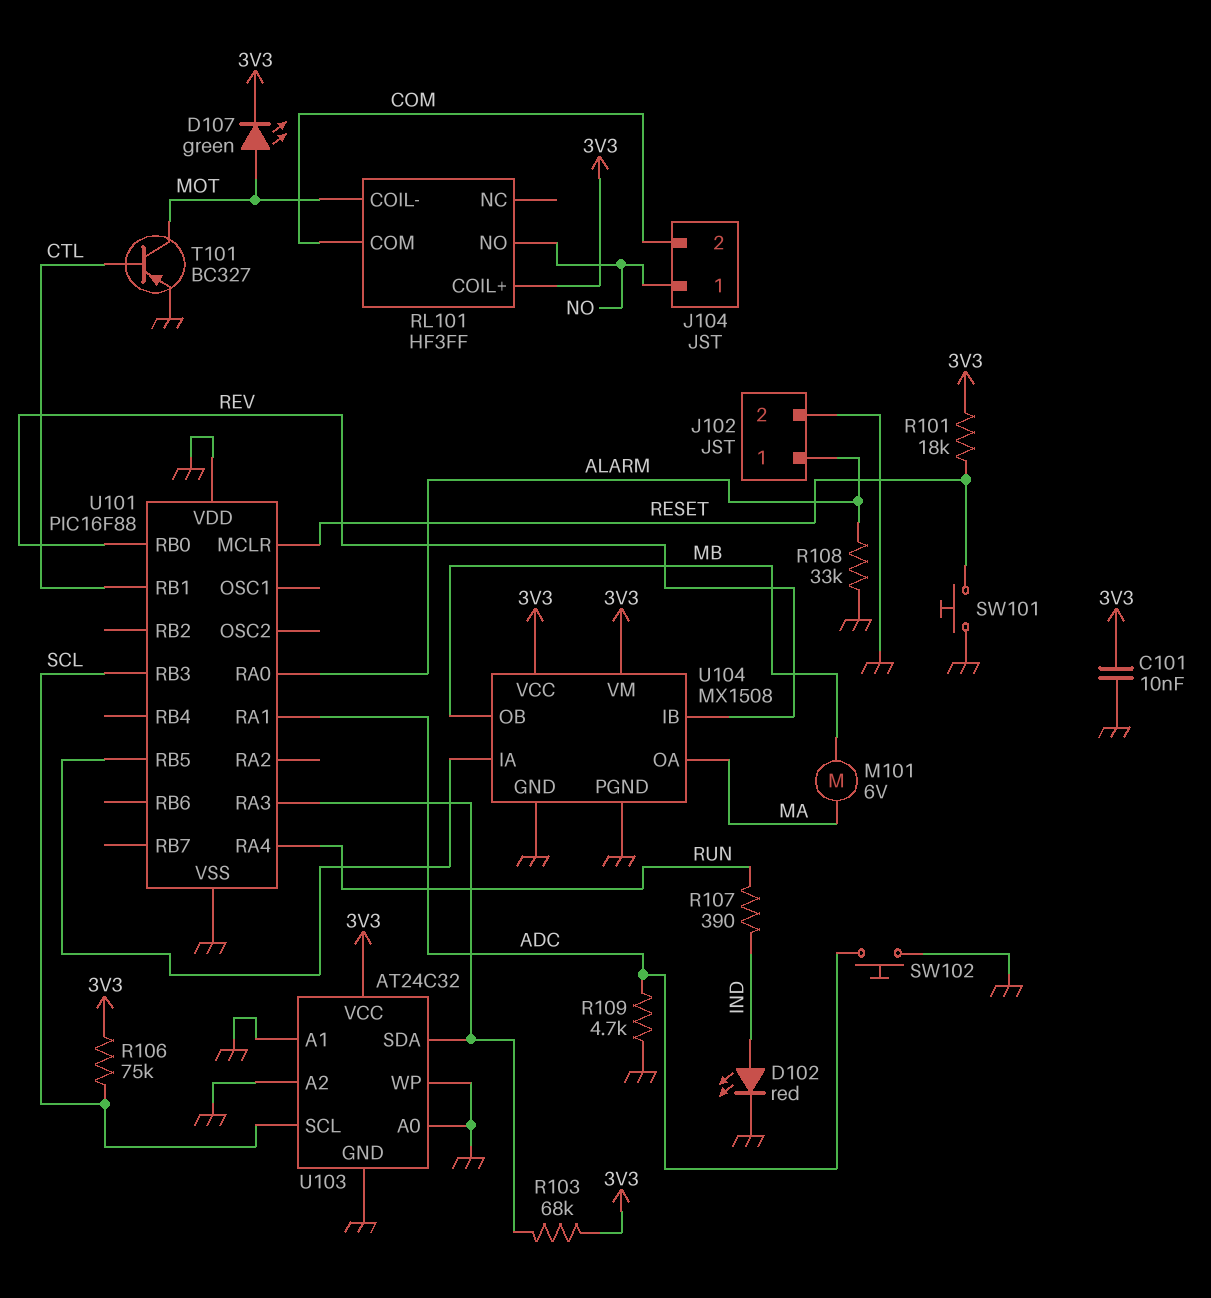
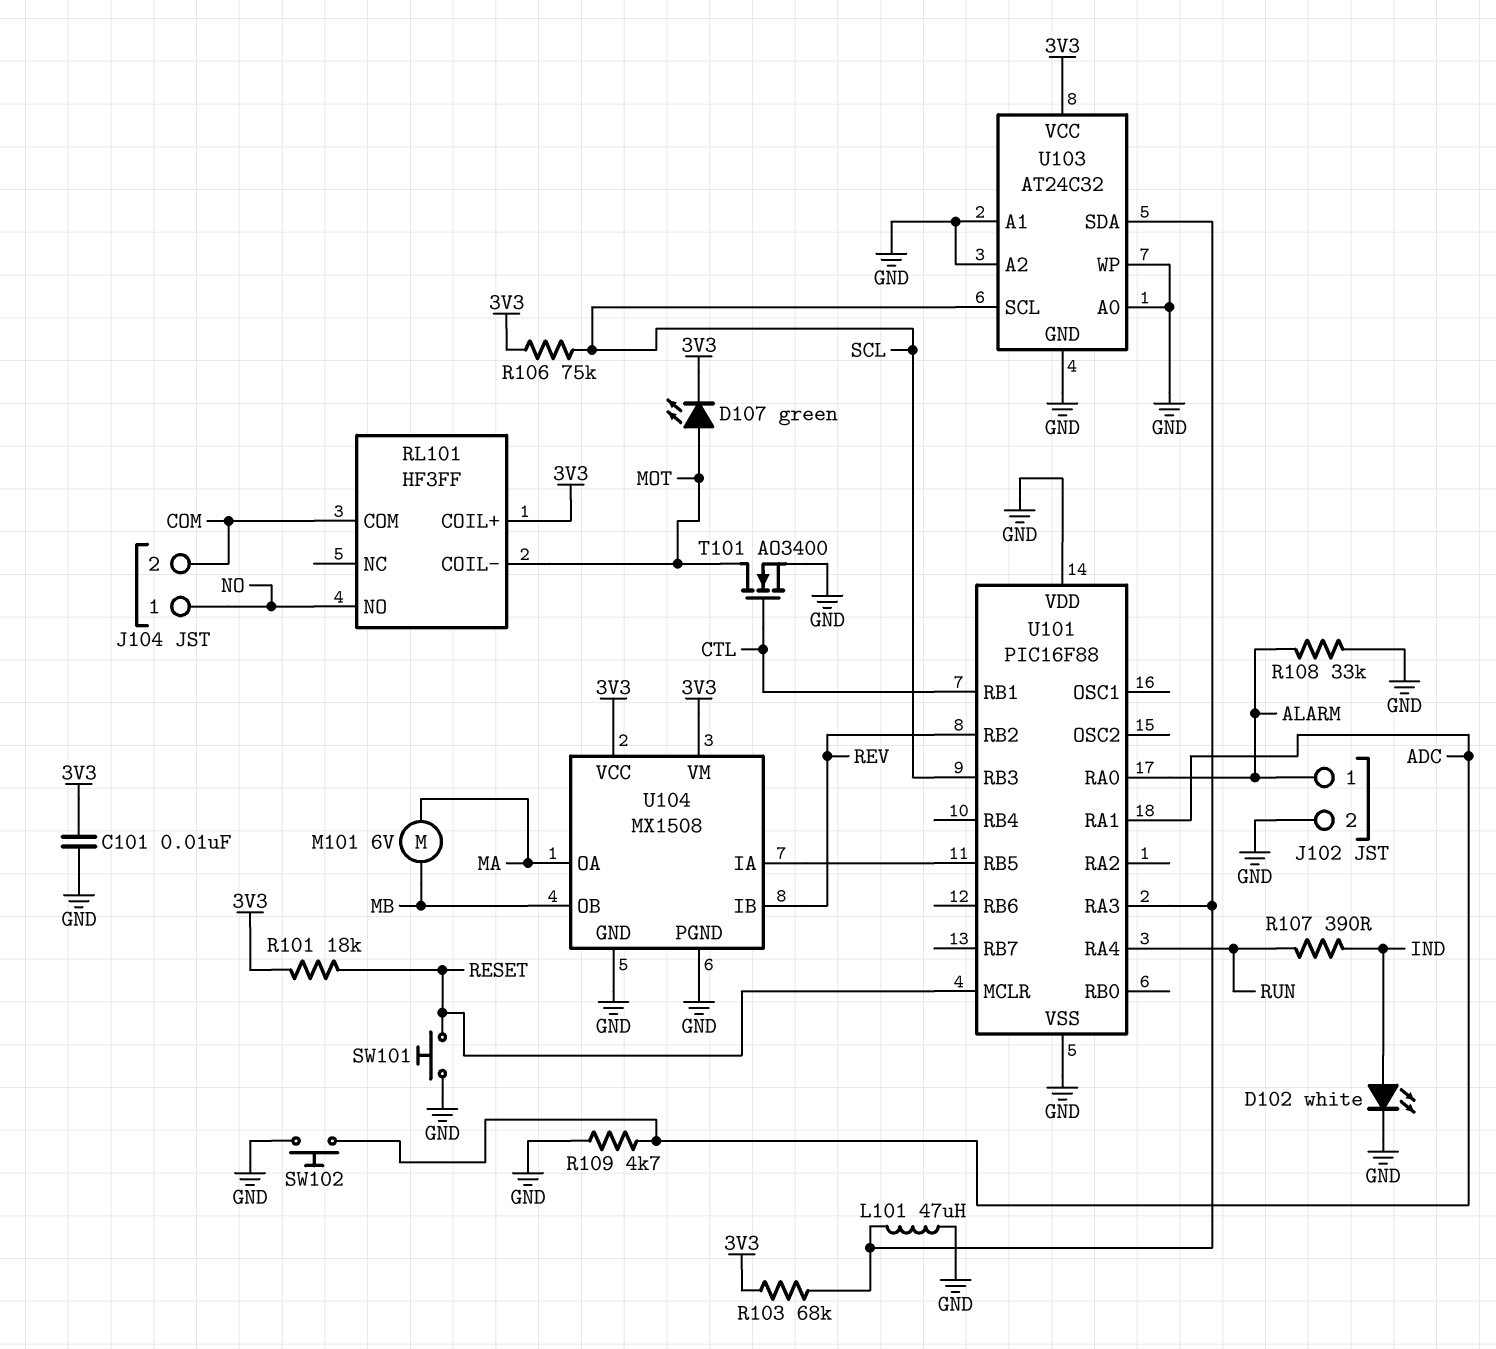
D102: LED red (A IND, K GND) -> LED white (A IND, K GND)
L101: none -> 47uH (GND, U101/RA3)
T101: PNP BC327 (B CTL, C MOT, E GND) -> NMOS AO3400 (G CTL, D MOT, S GND)
U101 pin RB0: REV -> none
U101 pin RB2: none -> REV

